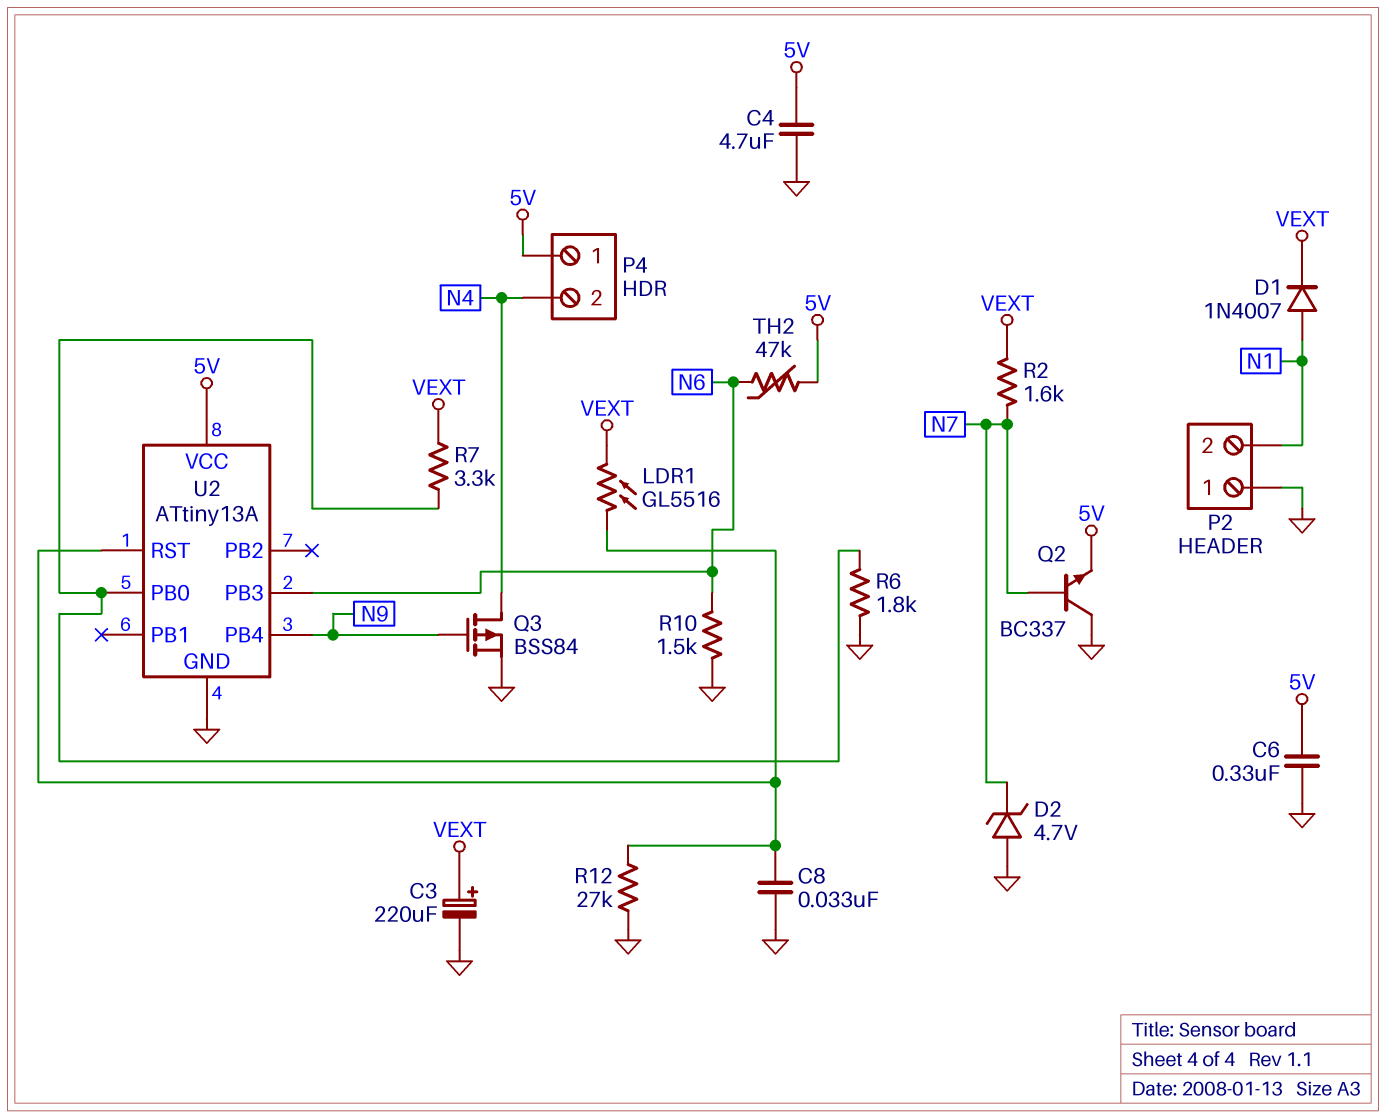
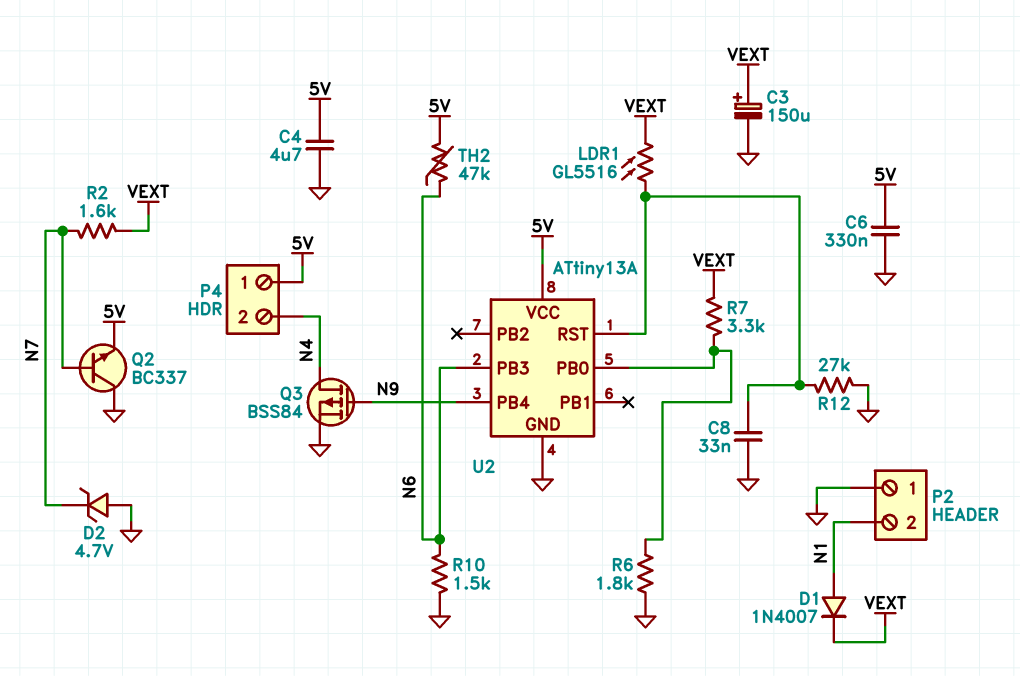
C3: 220uF (plus VEXT, minus GND) -> 150uF (plus VEXT, minus GND)

